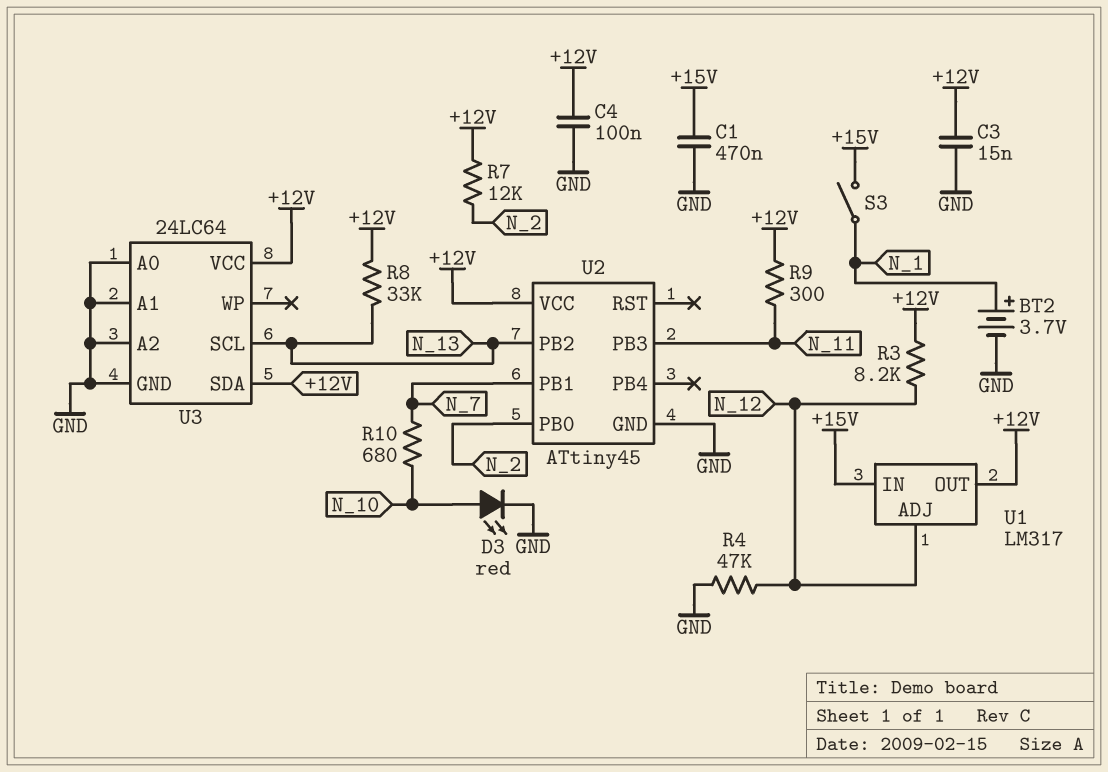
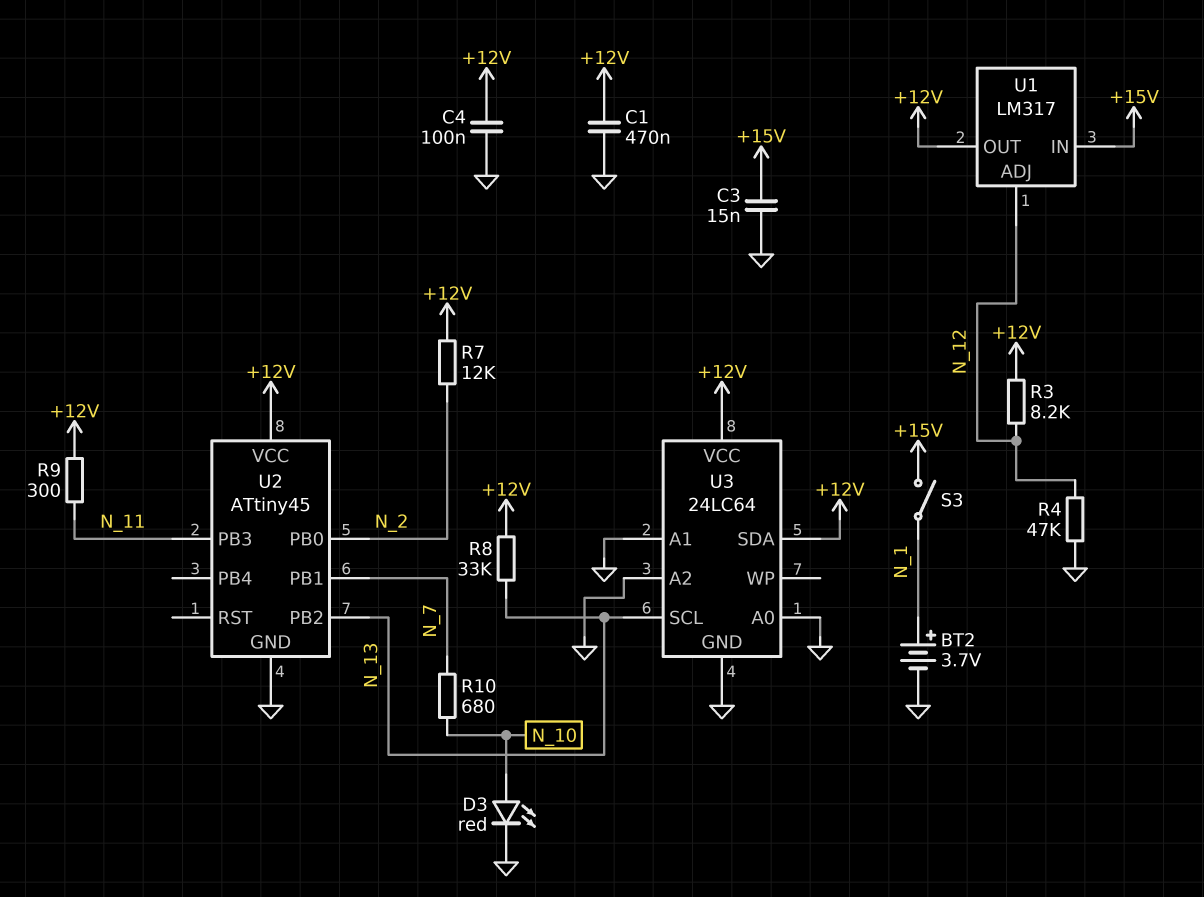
C1: 470nF (+15V, GND) -> 470nF (+12V, GND)
C3: 15nF (+12V, GND) -> 15nF (+15V, GND)

